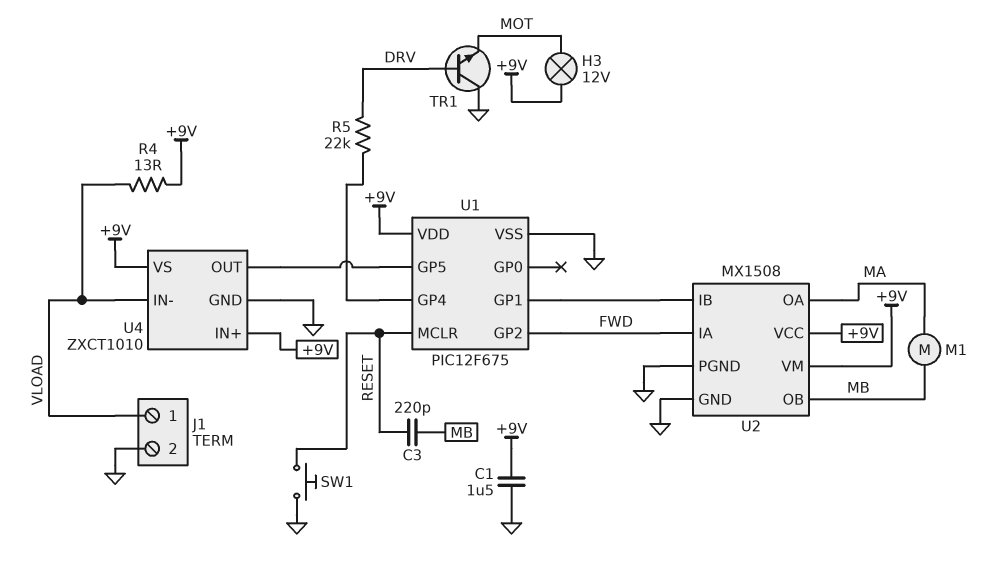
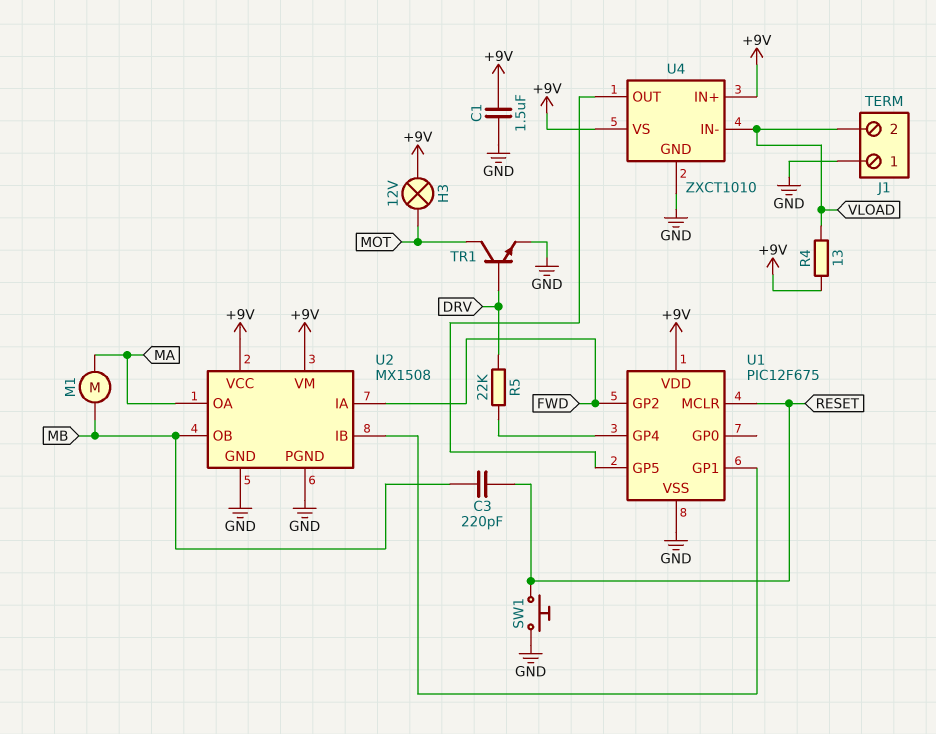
J1 pin 1: VLOAD -> GND
J1 pin 2: GND -> VLOAD
TR1: NPN (B DRV, C GND, E MOT) -> NPN (B DRV, C MOT, E GND)

